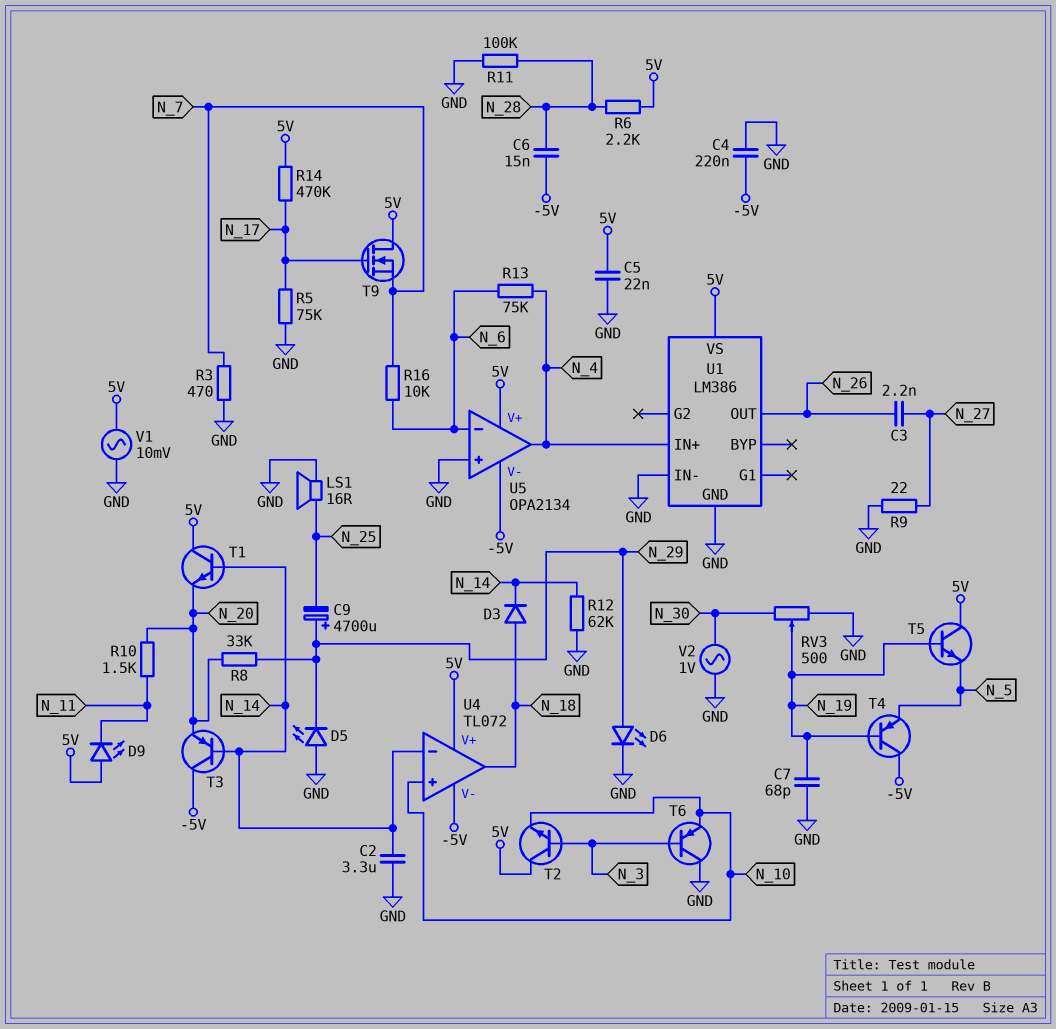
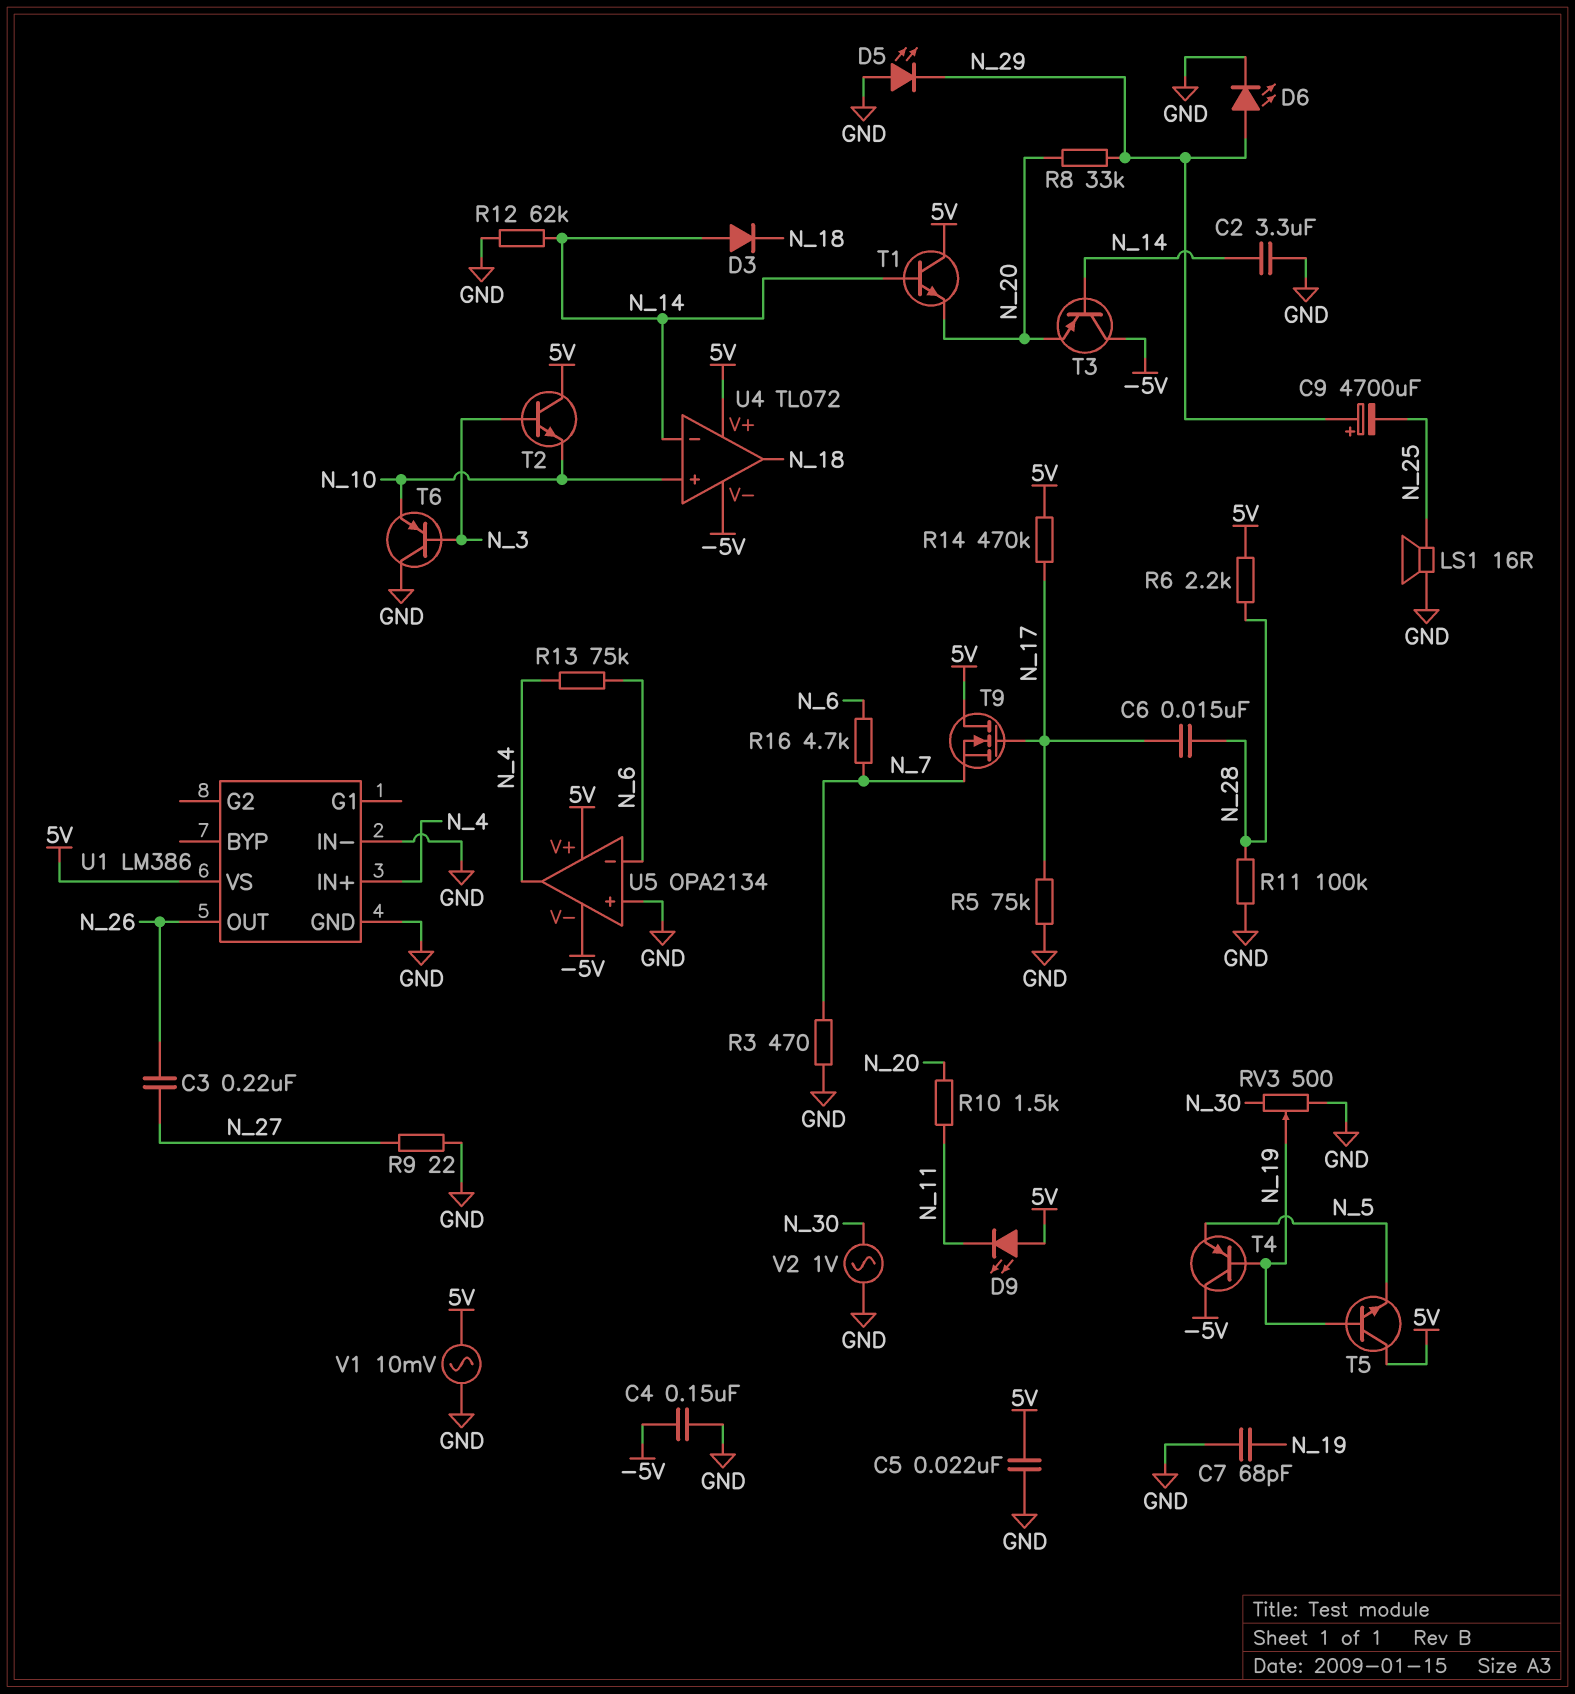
C3: 2.2nF (N_26, N_27) -> 220nF (N_26, N_27)
C4: 220nF (-5V, GND) -> 150nF (-5V, GND)
C6: 15nF (-5V, N_28) -> 15nF (N_17, N_28)
D3: diode (A N_18, K N_14) -> diode (A N_14, K N_18)
R16: 10k (N_6, N_7) -> 4.7k (N_6, N_7)

